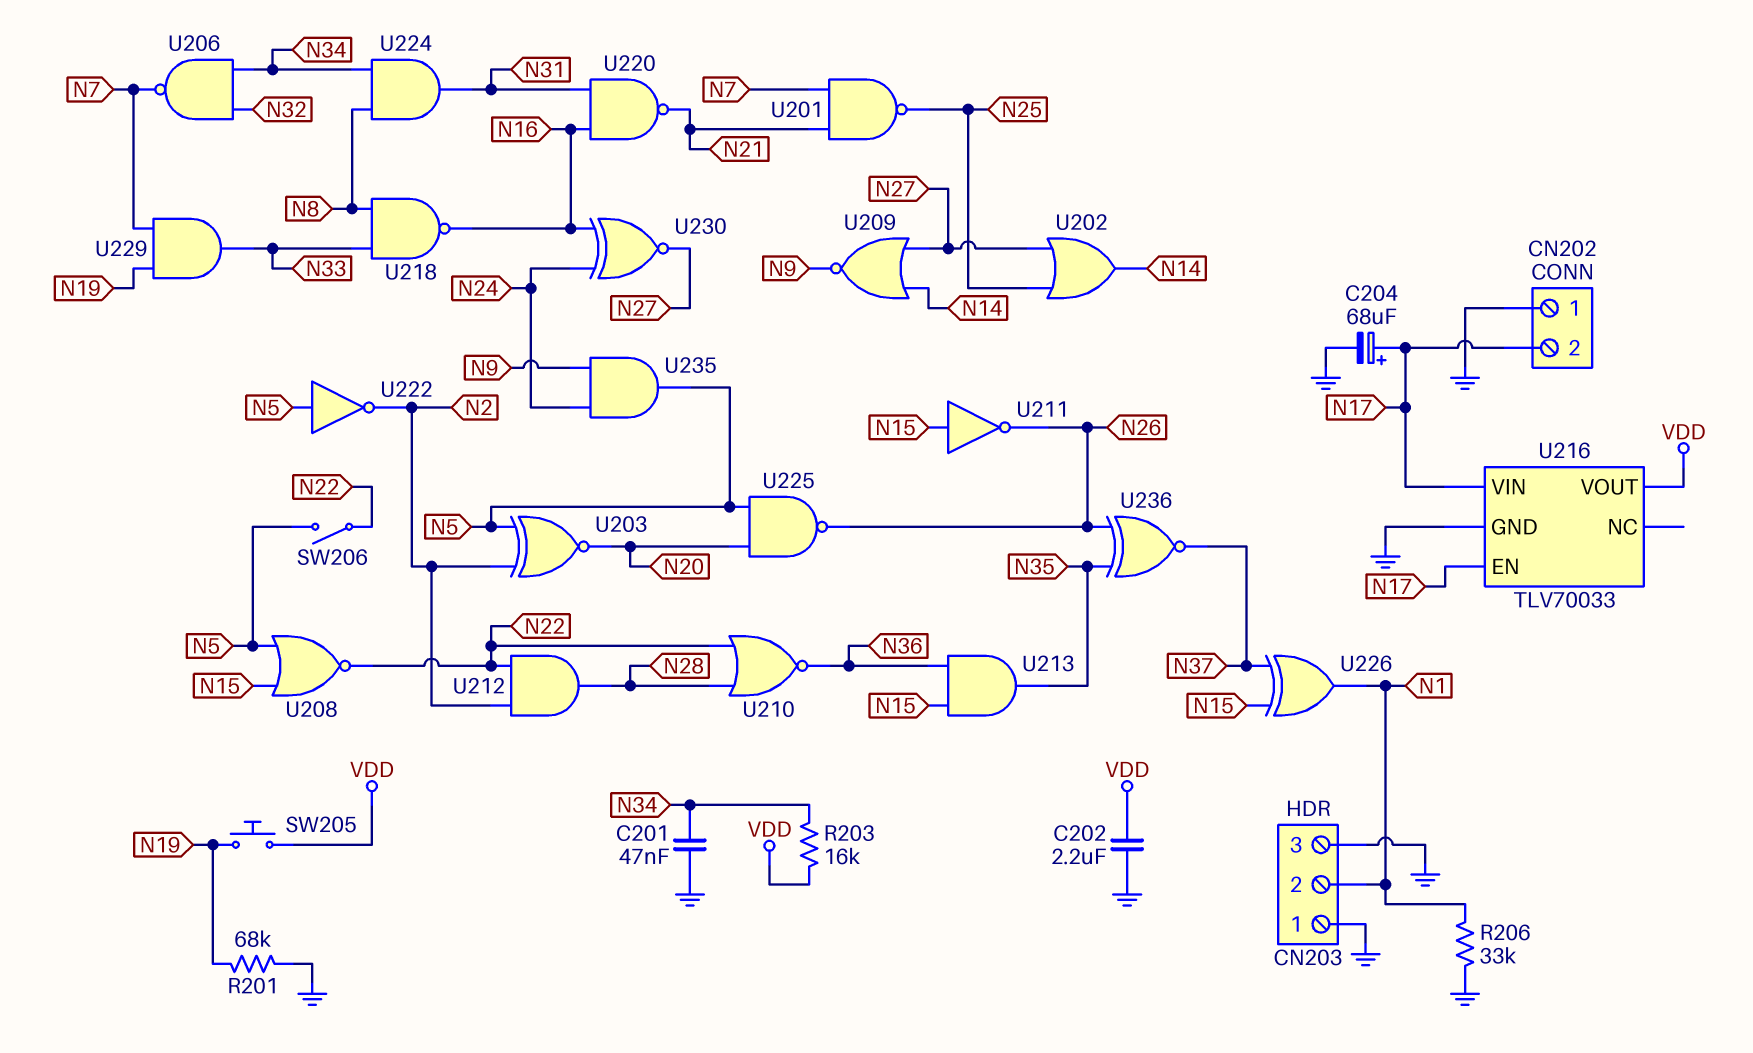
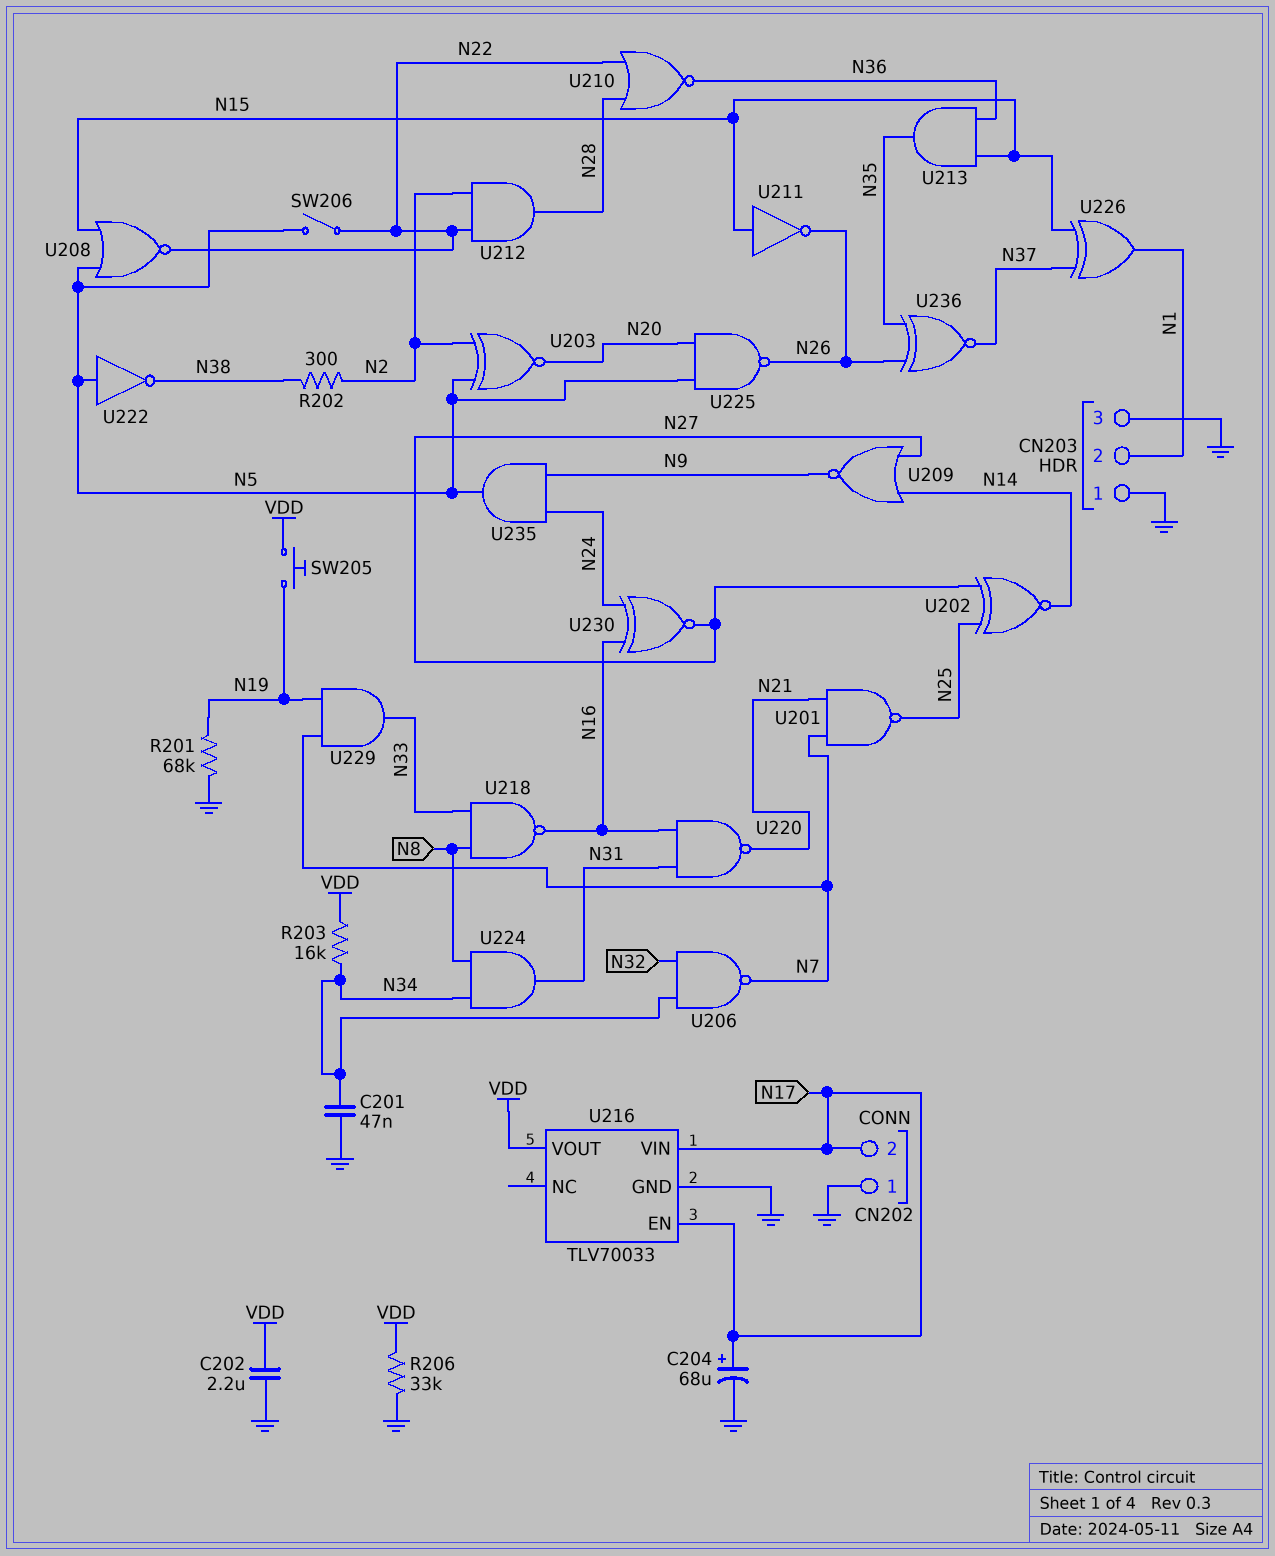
R202: none -> 300 (N2, N38)
R206: 33k (GND, N1) -> 33k (GND, VDD)
U202: OR (in N25, in N27, out N14) -> XNOR (in N25, in N27, out N14)
U222: NOT (in N5, out N2) -> NOT (in N5, out N38)

